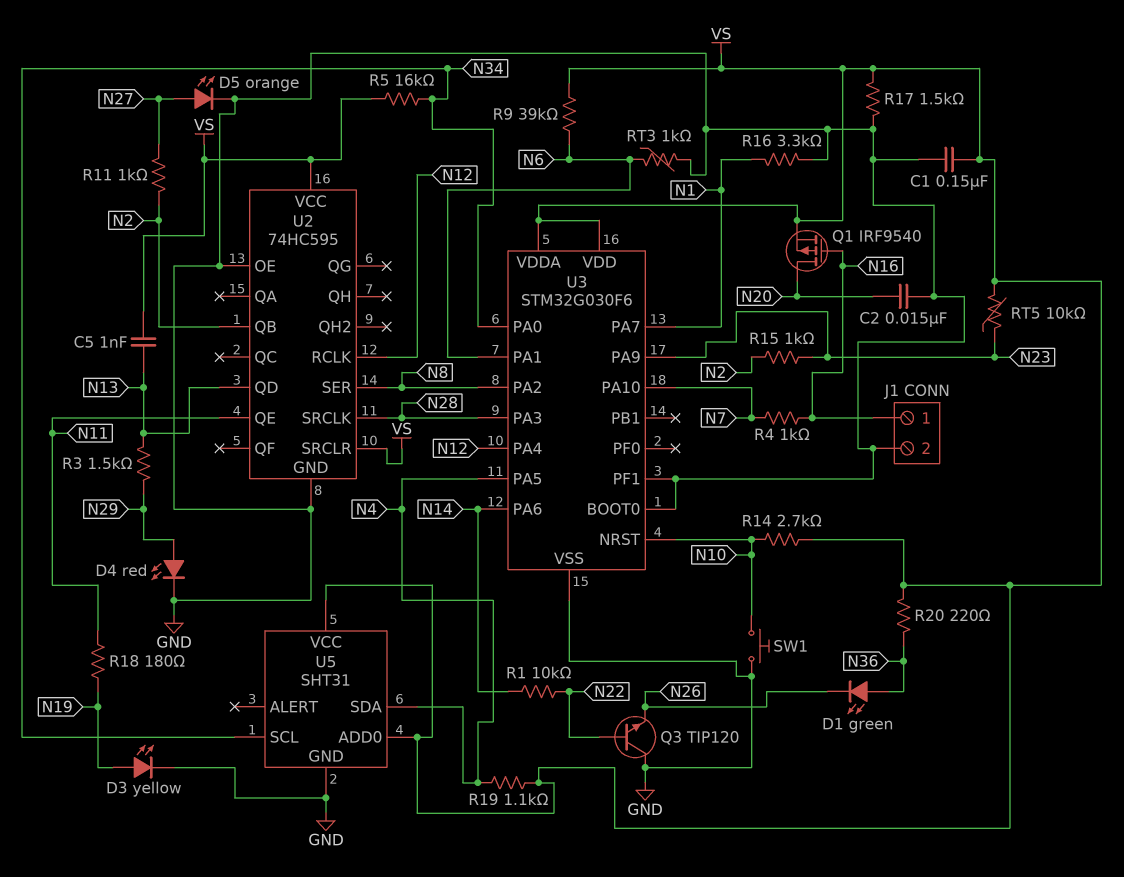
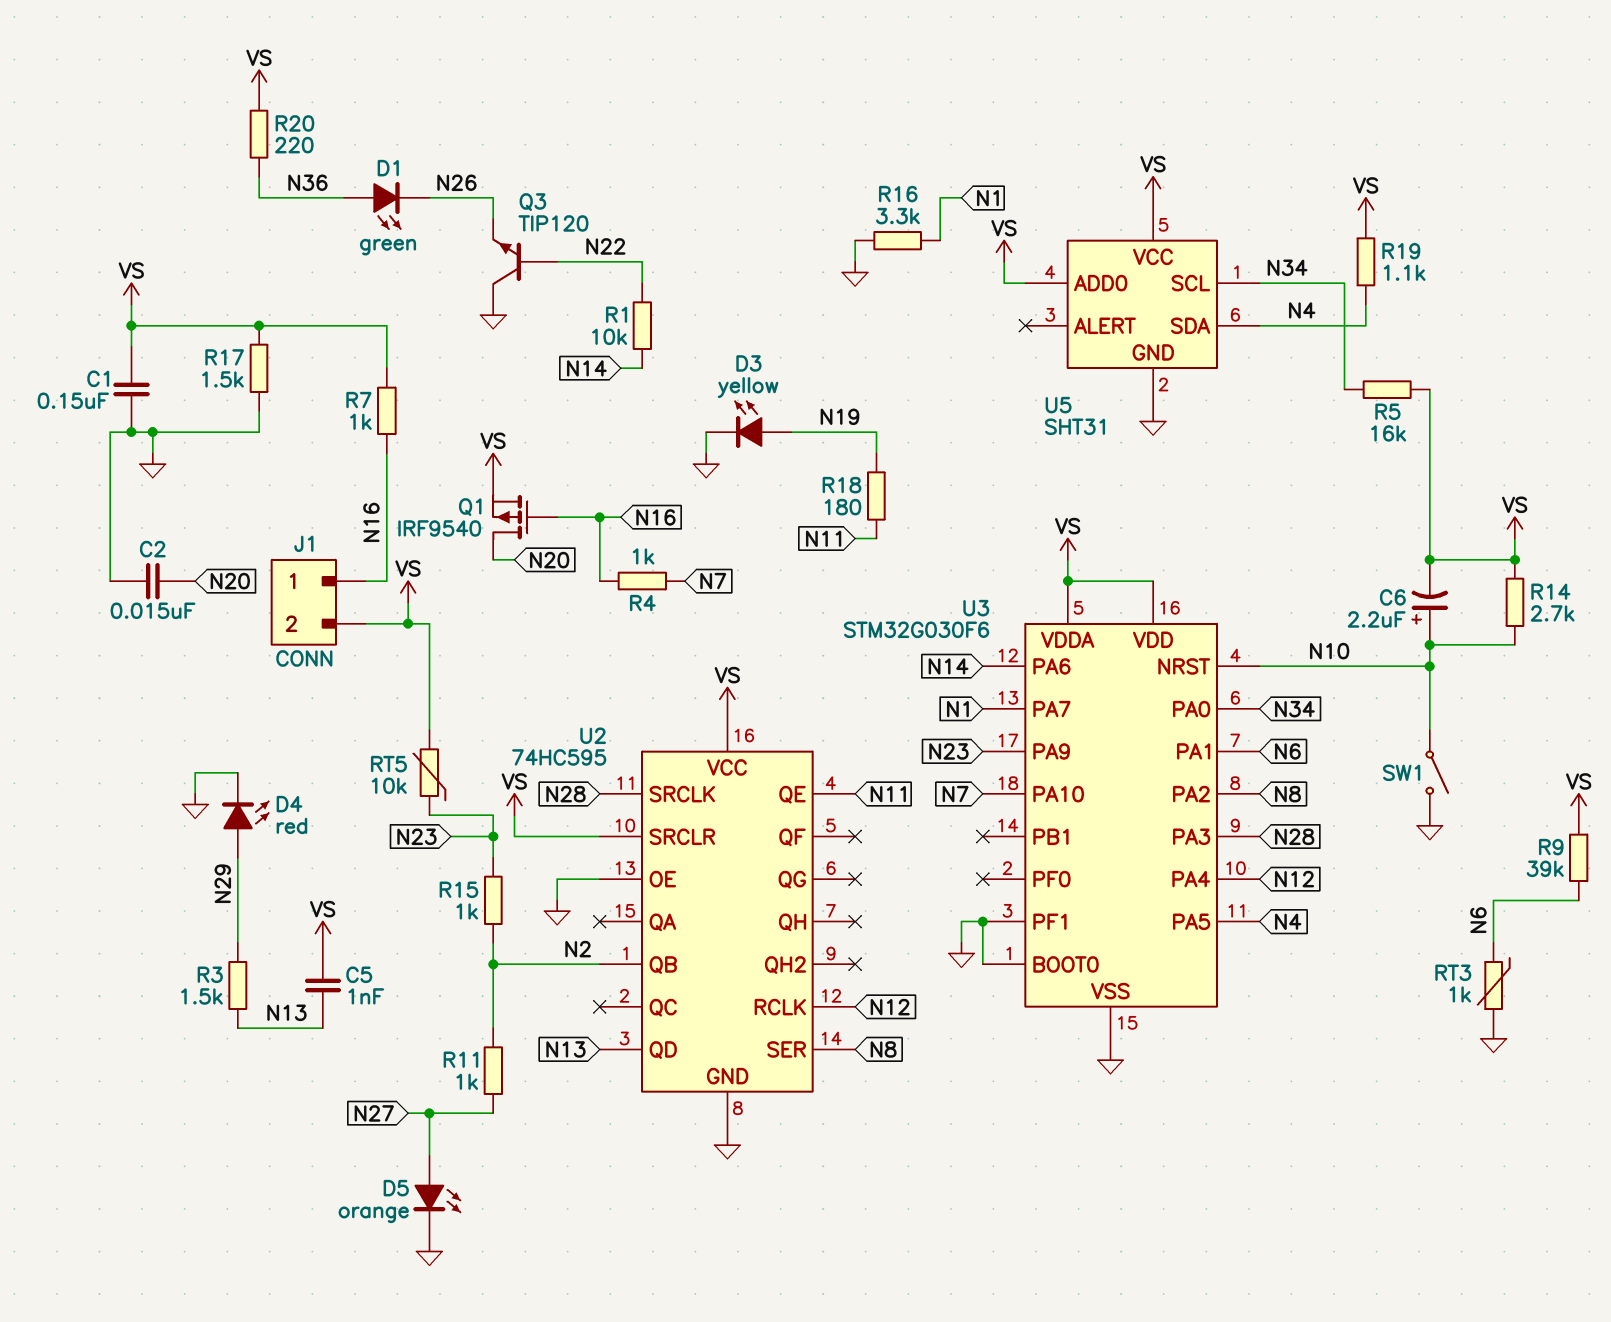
C6: none -> 2.2uF (plus N10, minus VS)
J1 pin 2: GND -> VS
R7: none -> 1k (N16, VS)
SW1: button (GND, N10) -> switch (GND, N10)

